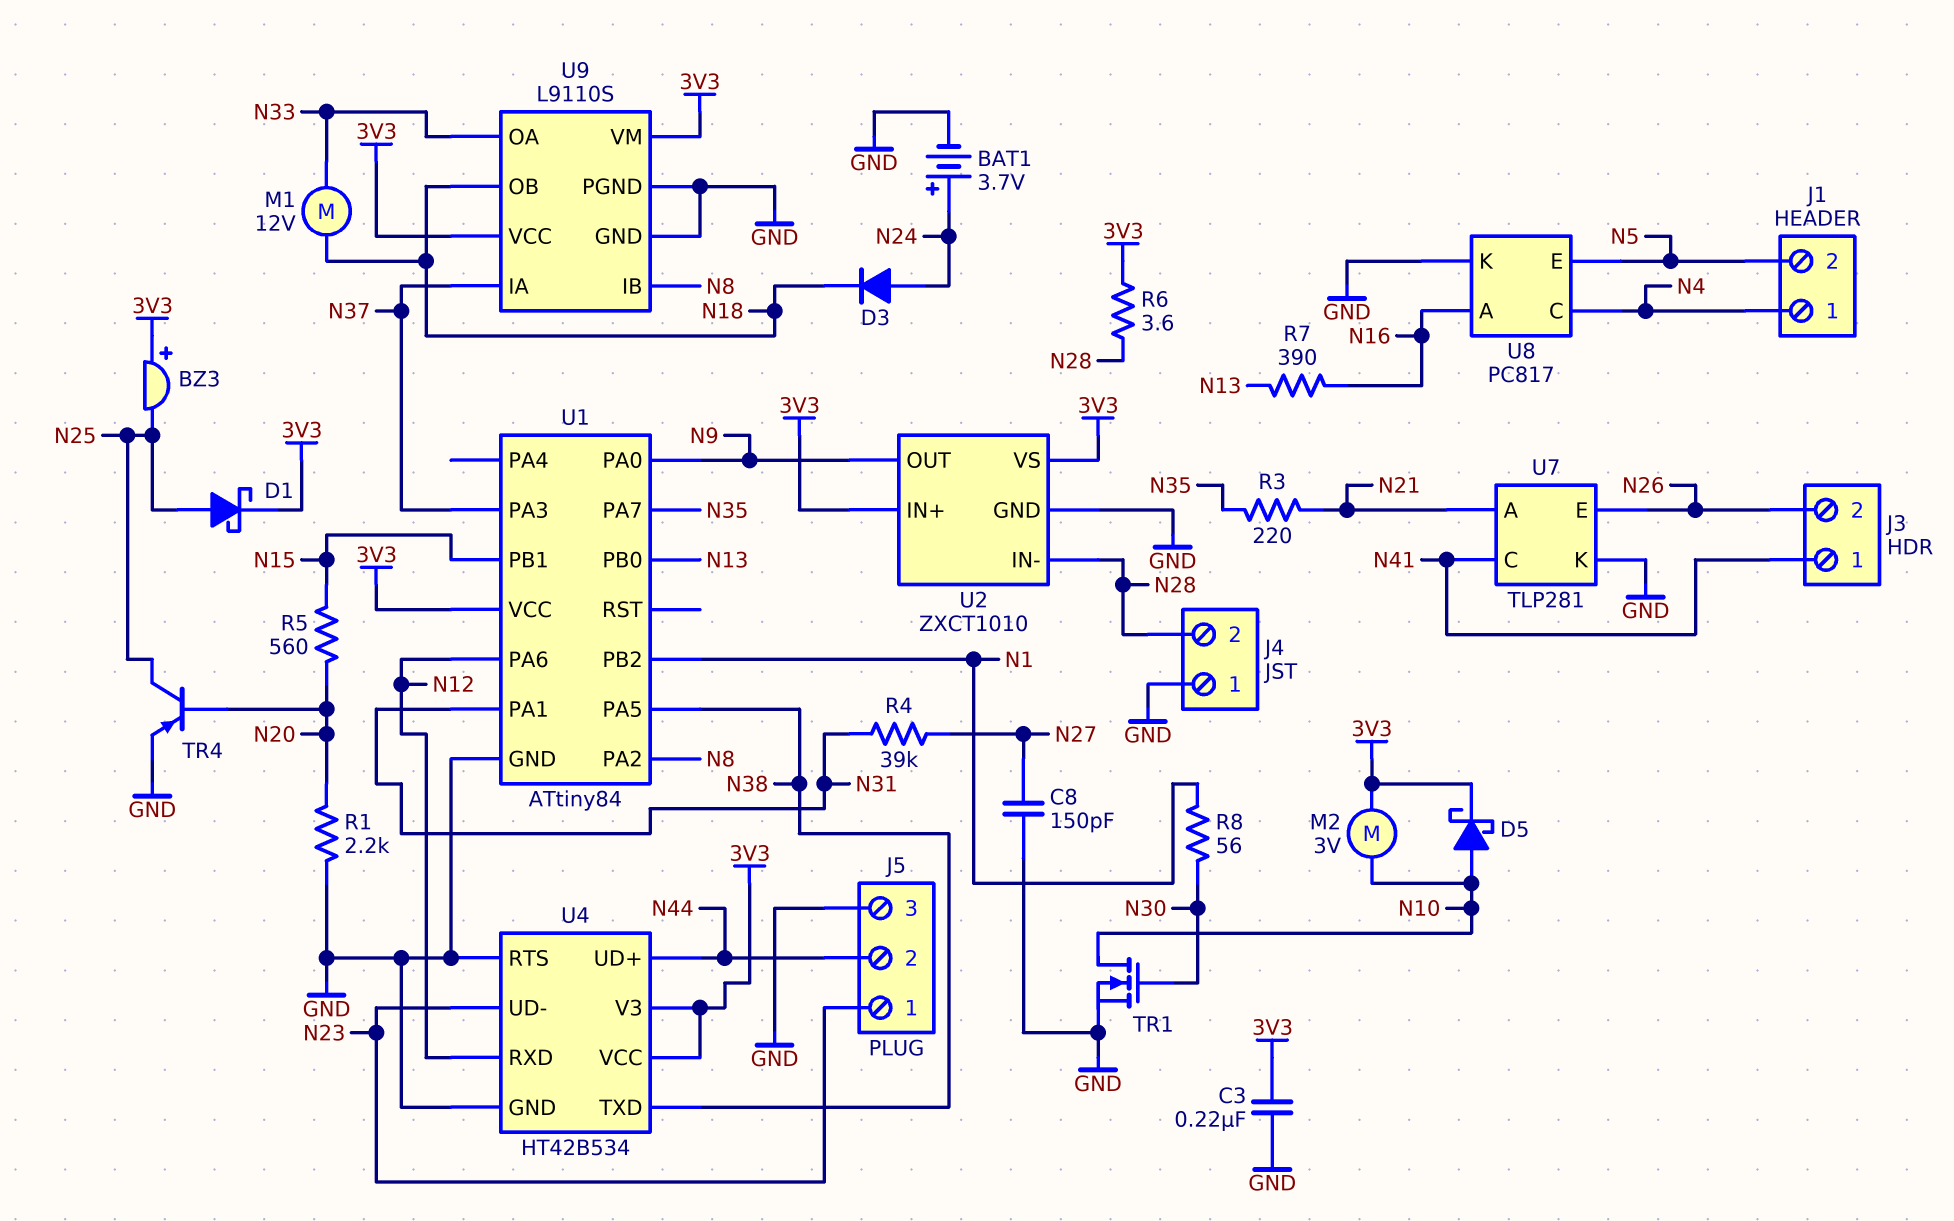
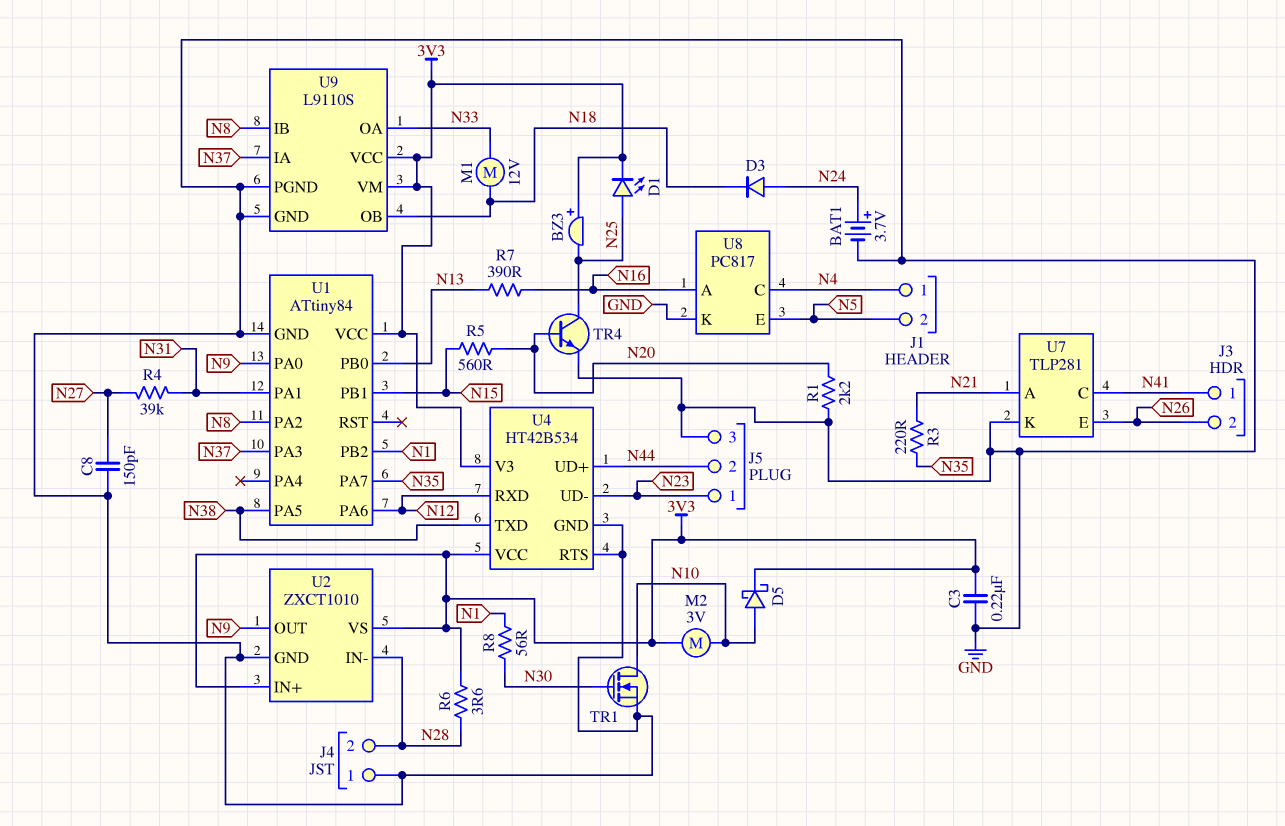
D1: schottky (A N25, K 3V3) -> LED (A N25, K 3V3)
TR4: PNP (B N20, C N25, E GND) -> NPN (B N20, C N25, E GND)

